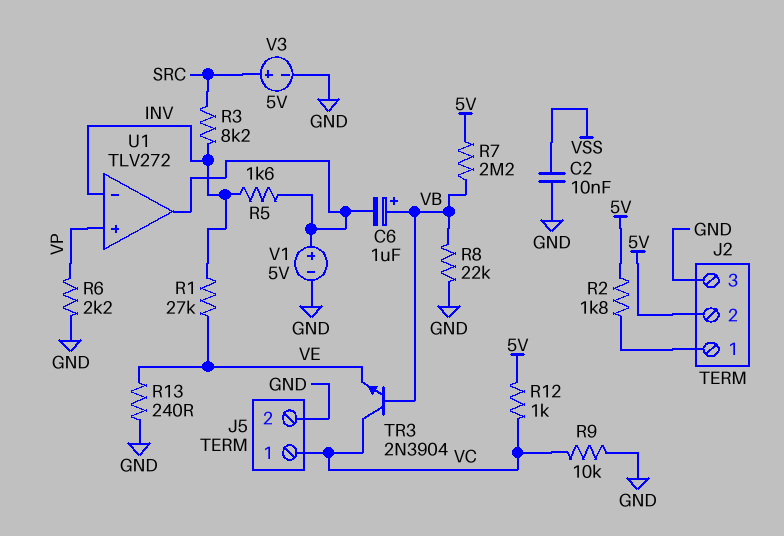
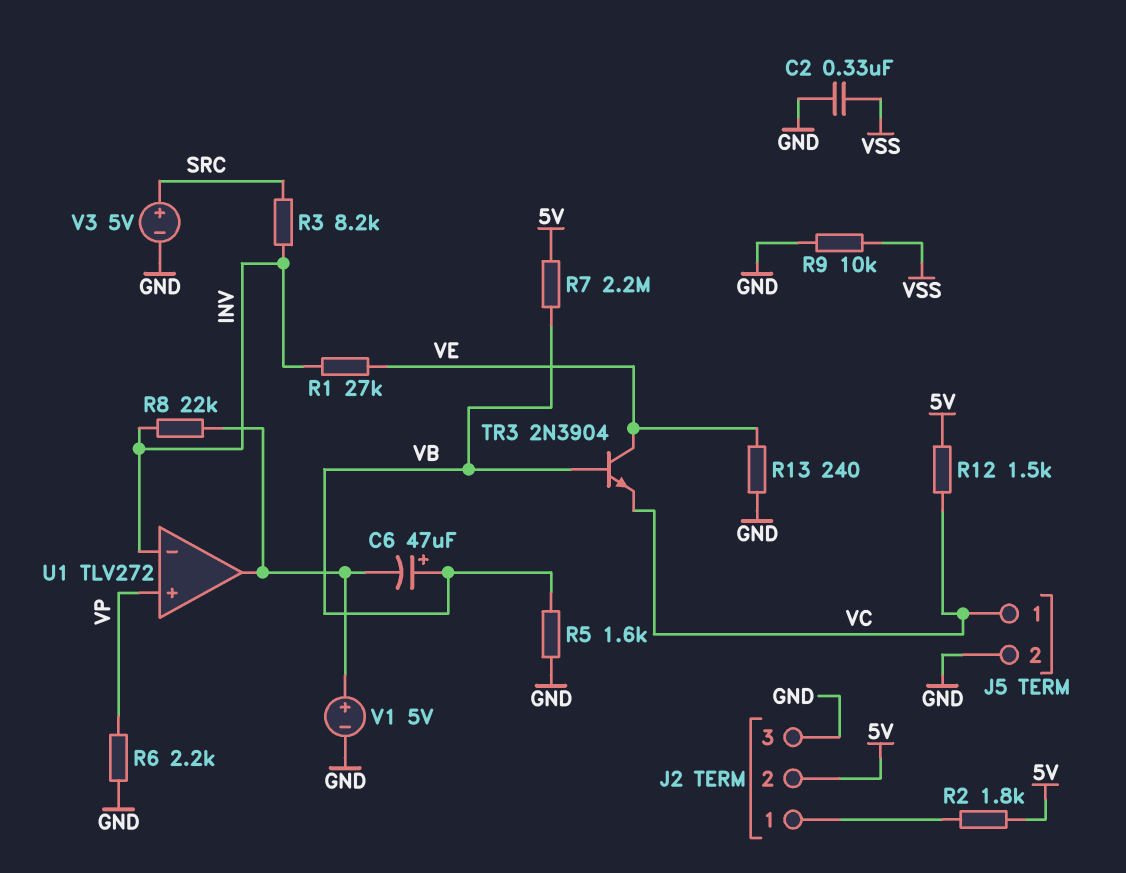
C2: 10nF (GND, VSS) -> 330nF (GND, VSS)
C6: 1uF (plus VB, minus U1/out) -> 47uF (plus VB, minus U1/out)
R5: 1.6k (INV, U1/out) -> 1.6k (GND, VB)
R8: 22k (GND, VB) -> 22k (INV, U1/out)
R9: 10k (GND, VC) -> 10k (GND, VSS)
R12: 1k (5V, VC) -> 1.5k (5V, VC)
TR3: NPN 2N3904 (B VB, C VC, E VE) -> NPN 2N3904 (B VB, C VE, E VC)

